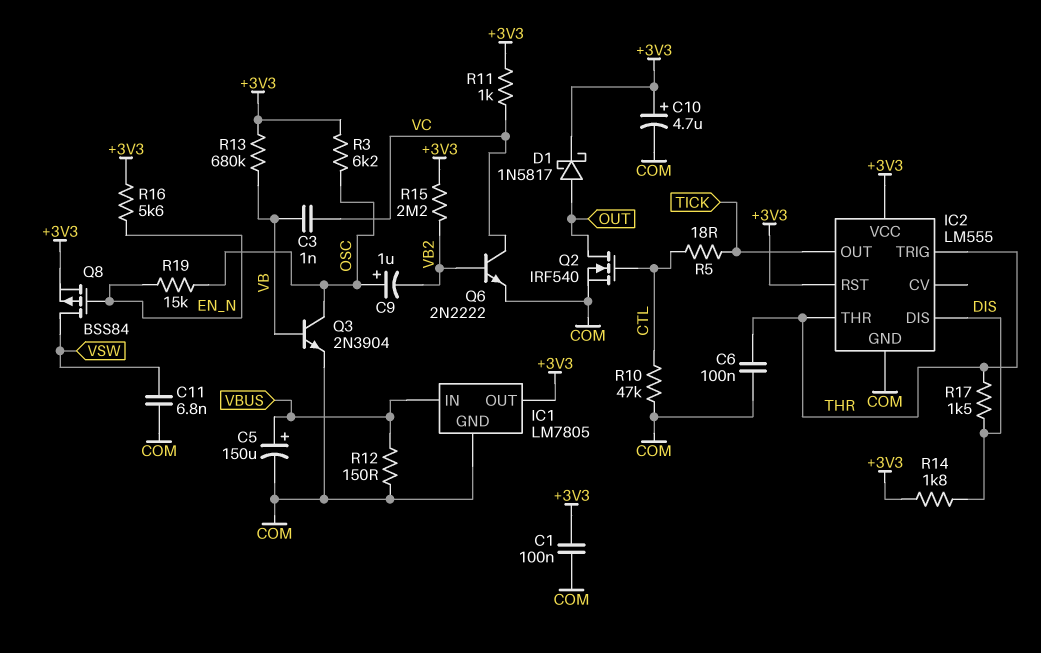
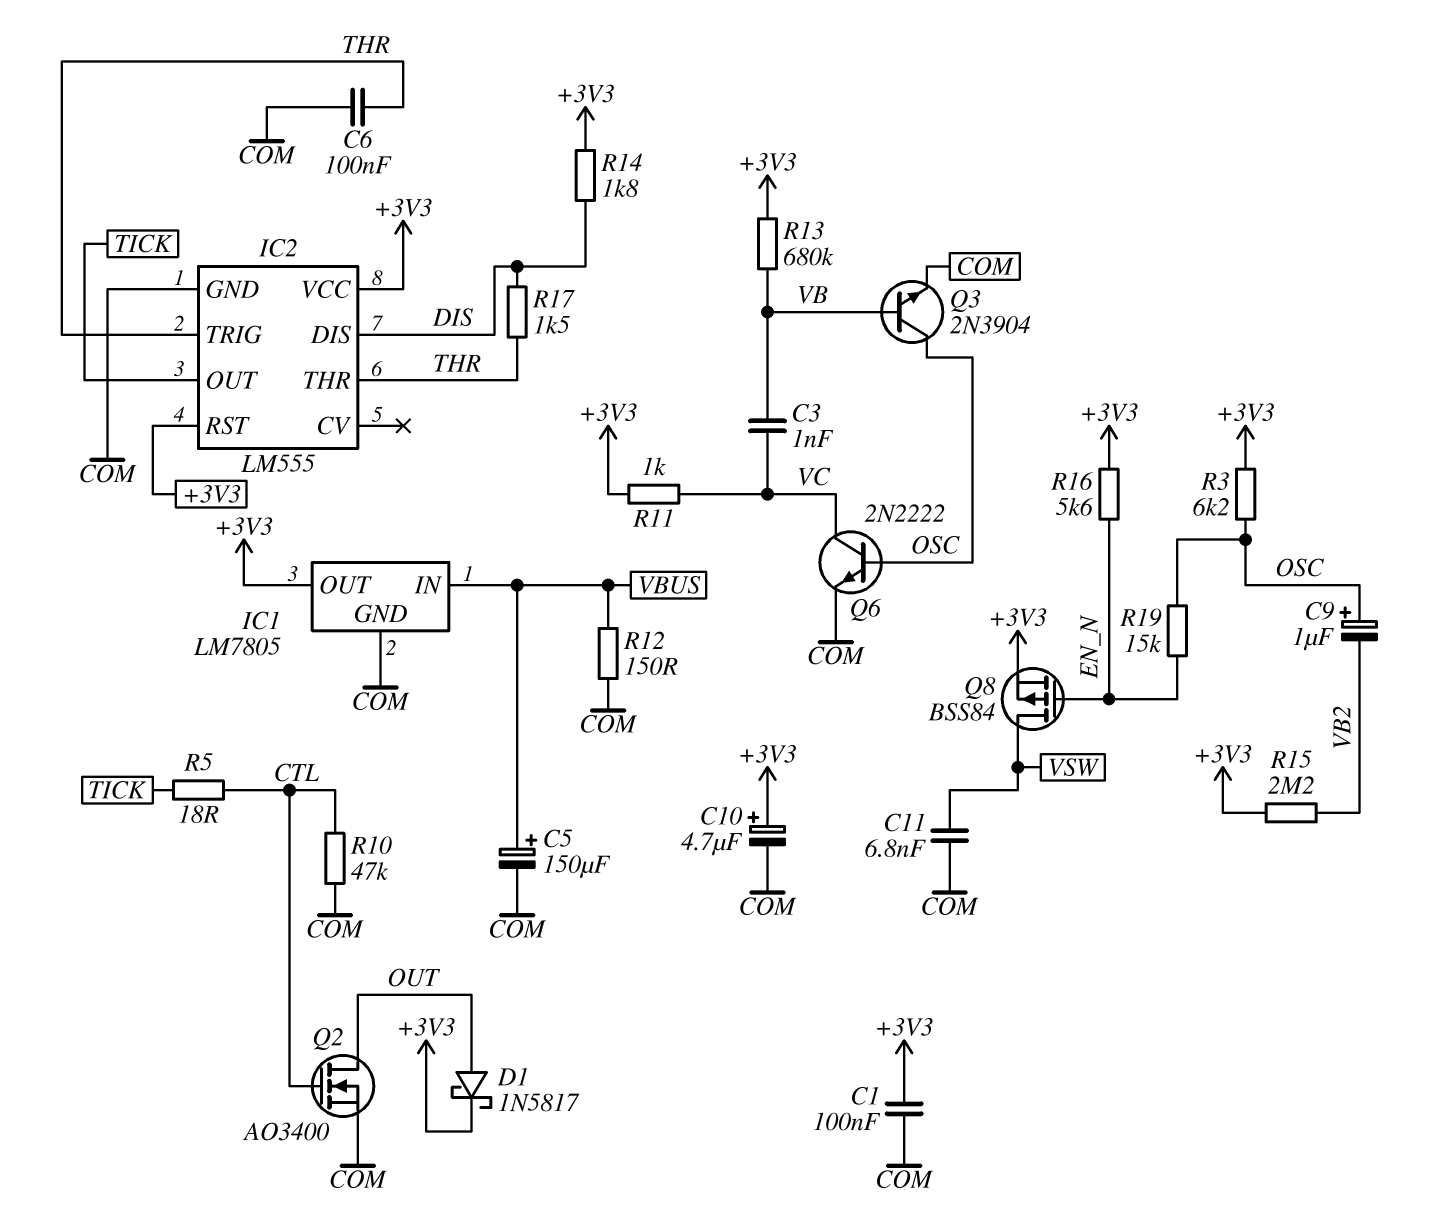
Q2: NMOS IRF540 (G CTL, D OUT, S COM) -> NMOS AO3400 (G CTL, D OUT, S COM)
Q6: NPN 2N2222 (B VB2, C VC, E COM) -> NPN 2N2222 (B OSC, C VC, E COM)

